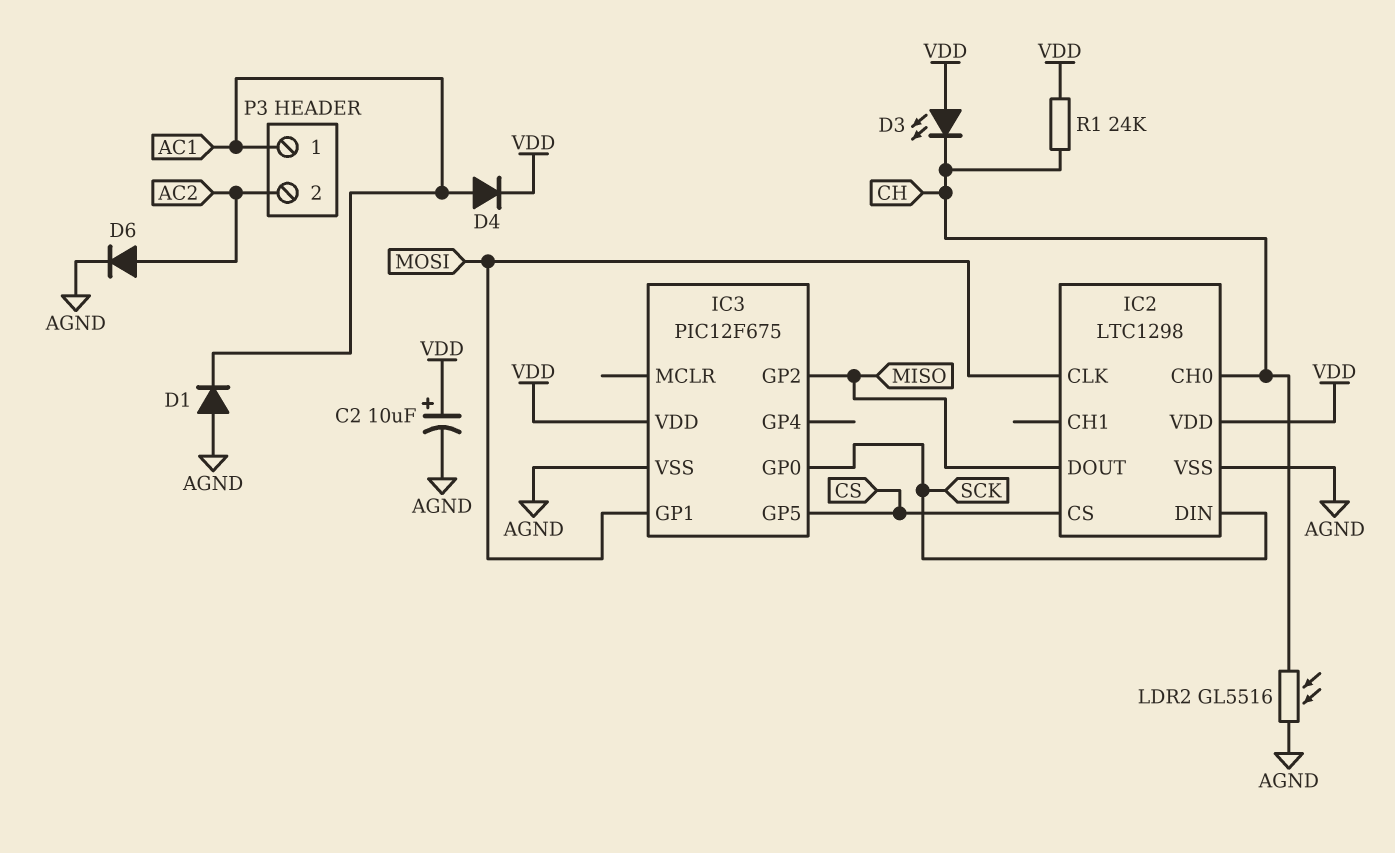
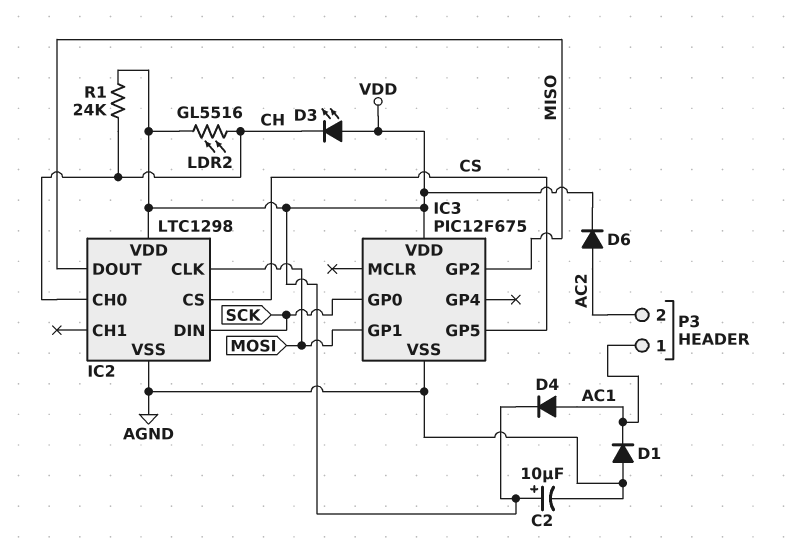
D6: diode (A AC2, K AGND) -> diode (A AC2, K VDD)
LDR2: GL5516 (AGND, CH) -> GL5516 (CH, VDD)

